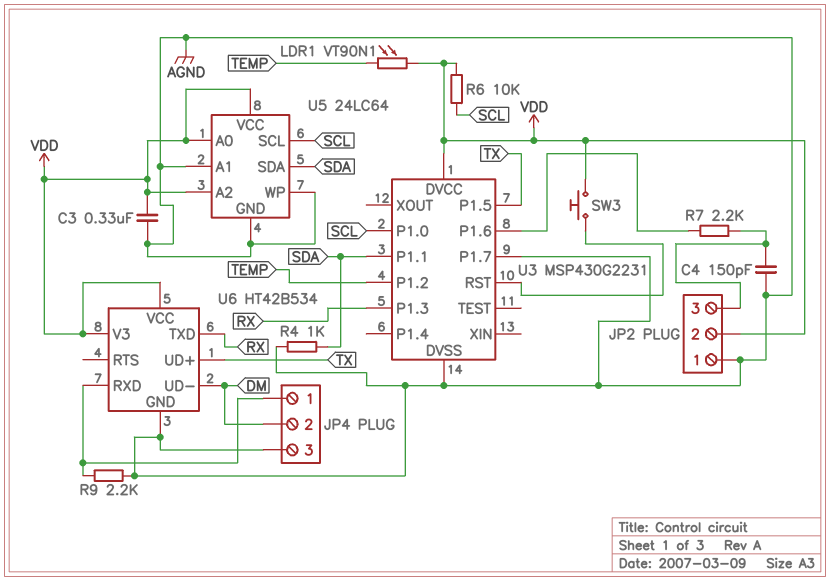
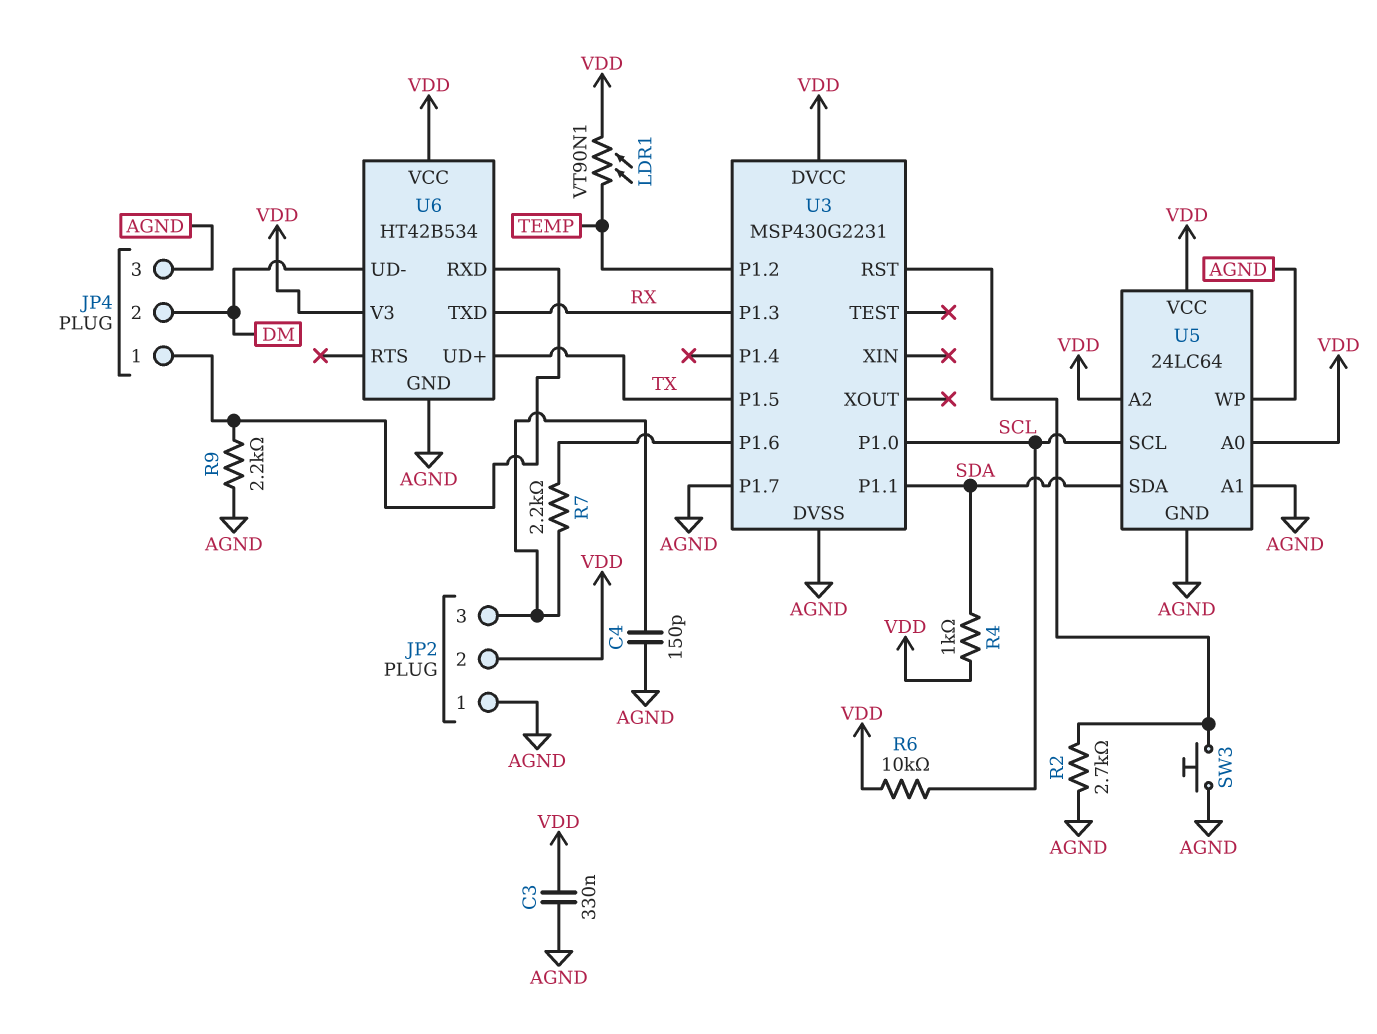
R2: none -> 2.7k (AGND, U3/RST)
R4: 1k (AGND, SDA) -> 1k (SDA, VDD)
SW3: button (U3/RST, VDD) -> button (AGND, U3/RST)

